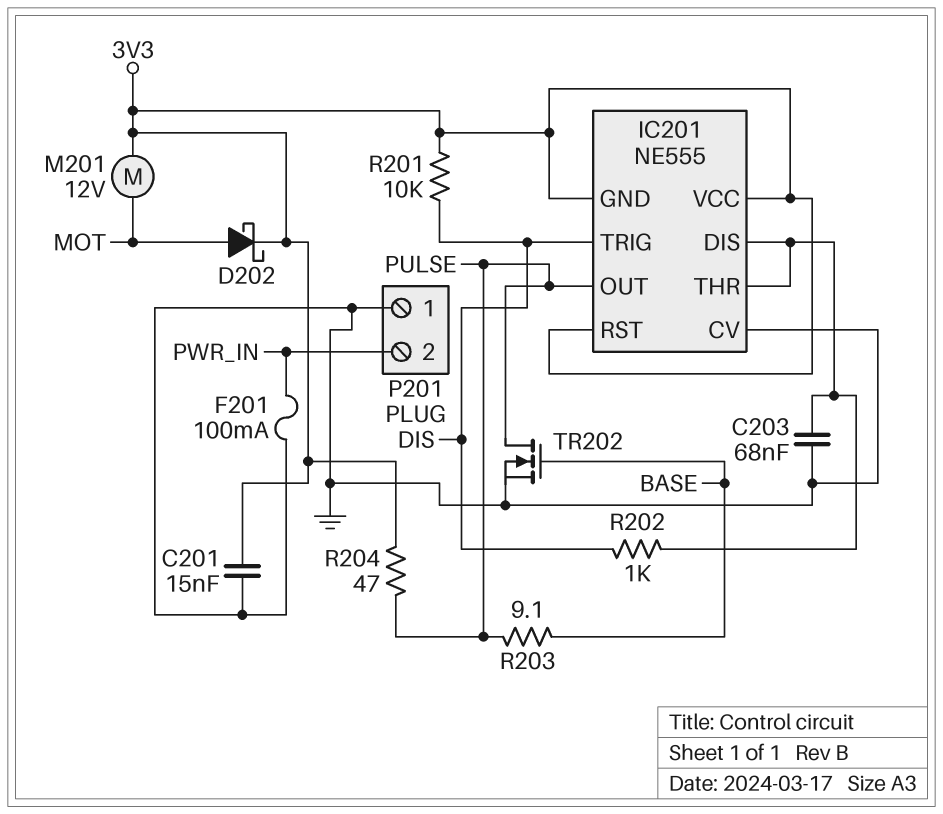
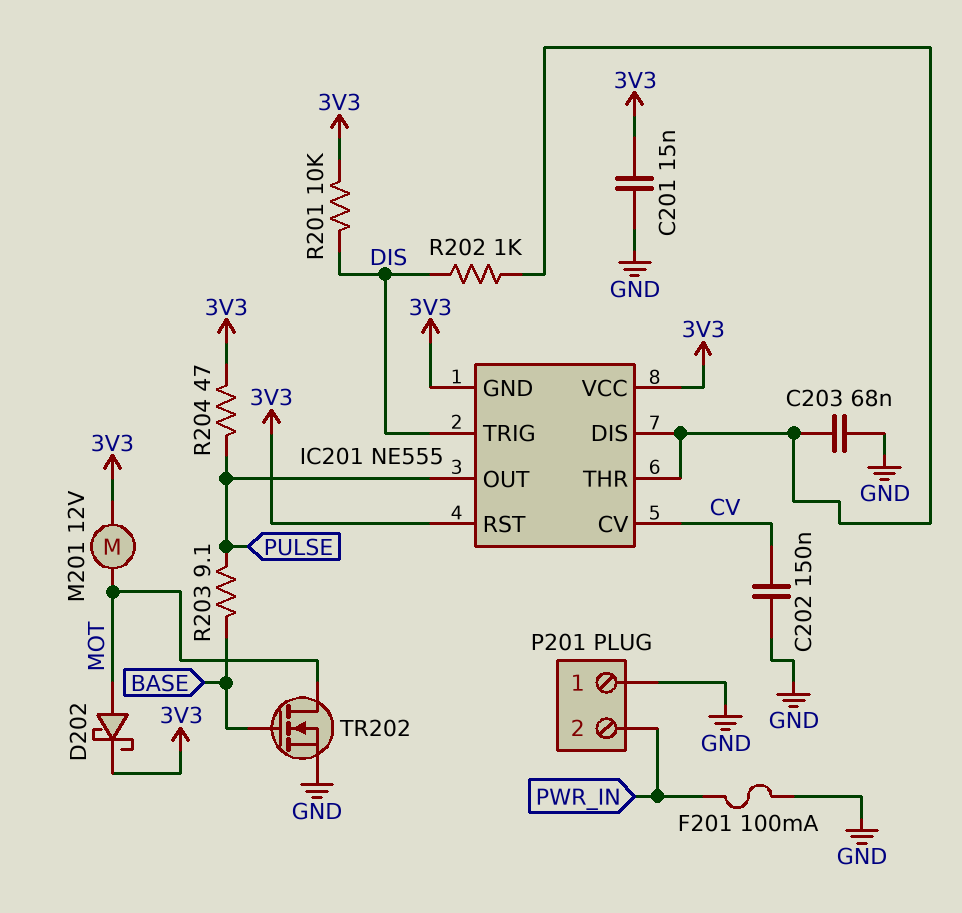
C202: none -> 150nF (CV, GND)
IC201 pin CV: GND -> CV
TR202: NMOS (G BASE, D PULSE, S GND) -> NMOS (G BASE, D MOT, S GND)

